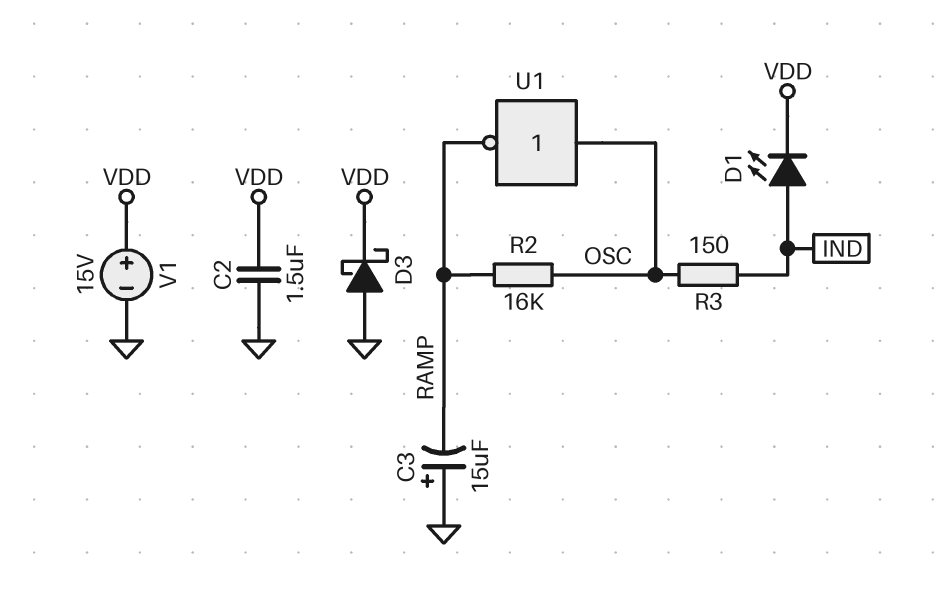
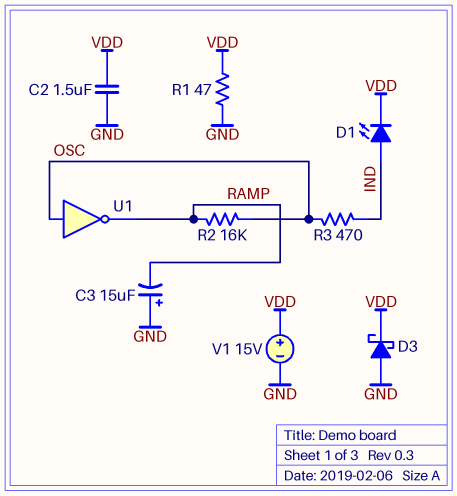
R1: none -> 47 (GND, VDD)
R3: 150 (IND, OSC) -> 470 (IND, OSC)

